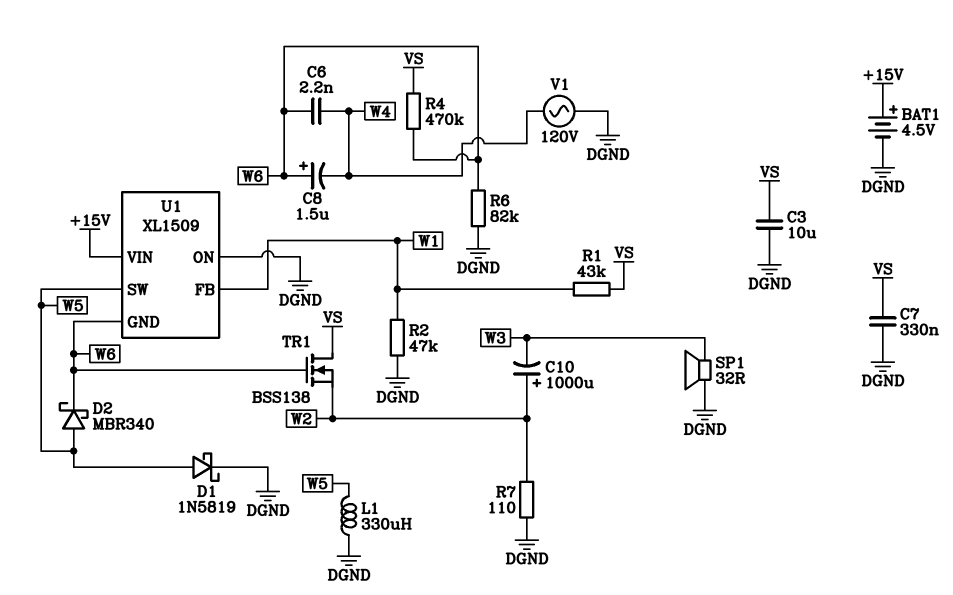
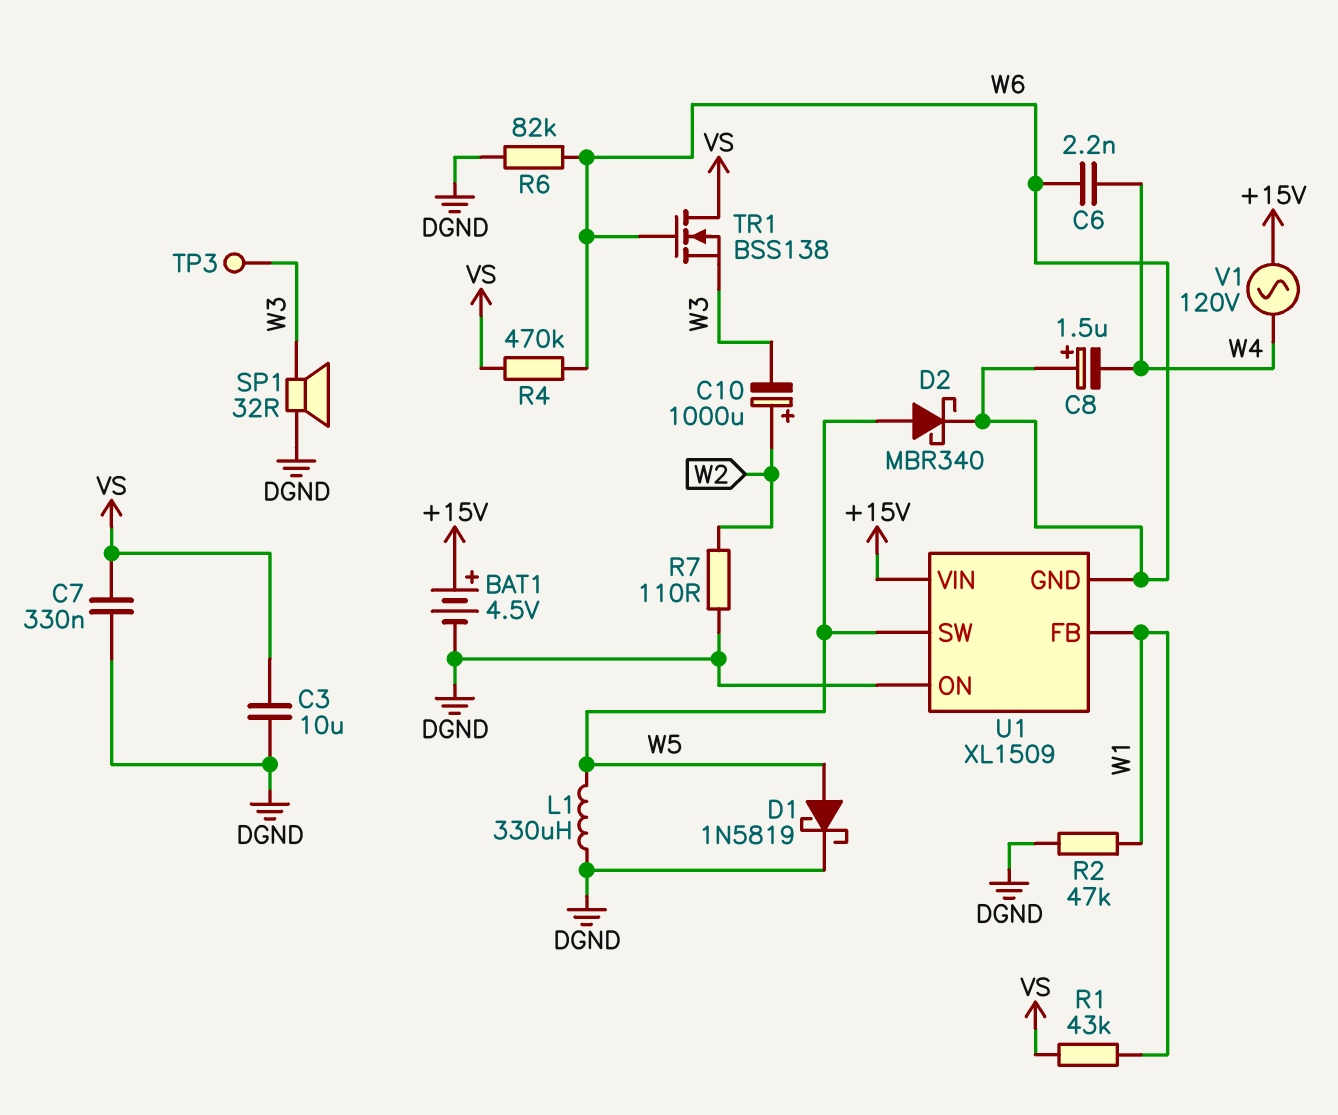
TP3: none -> test point (W3)
TR1: NMOS BSS138 (G W6, D VS, S W2) -> NMOS BSS138 (G W6, D VS, S W3)
V1: AC 120V (DGND, W4) -> AC 120V (+15V, W4)

